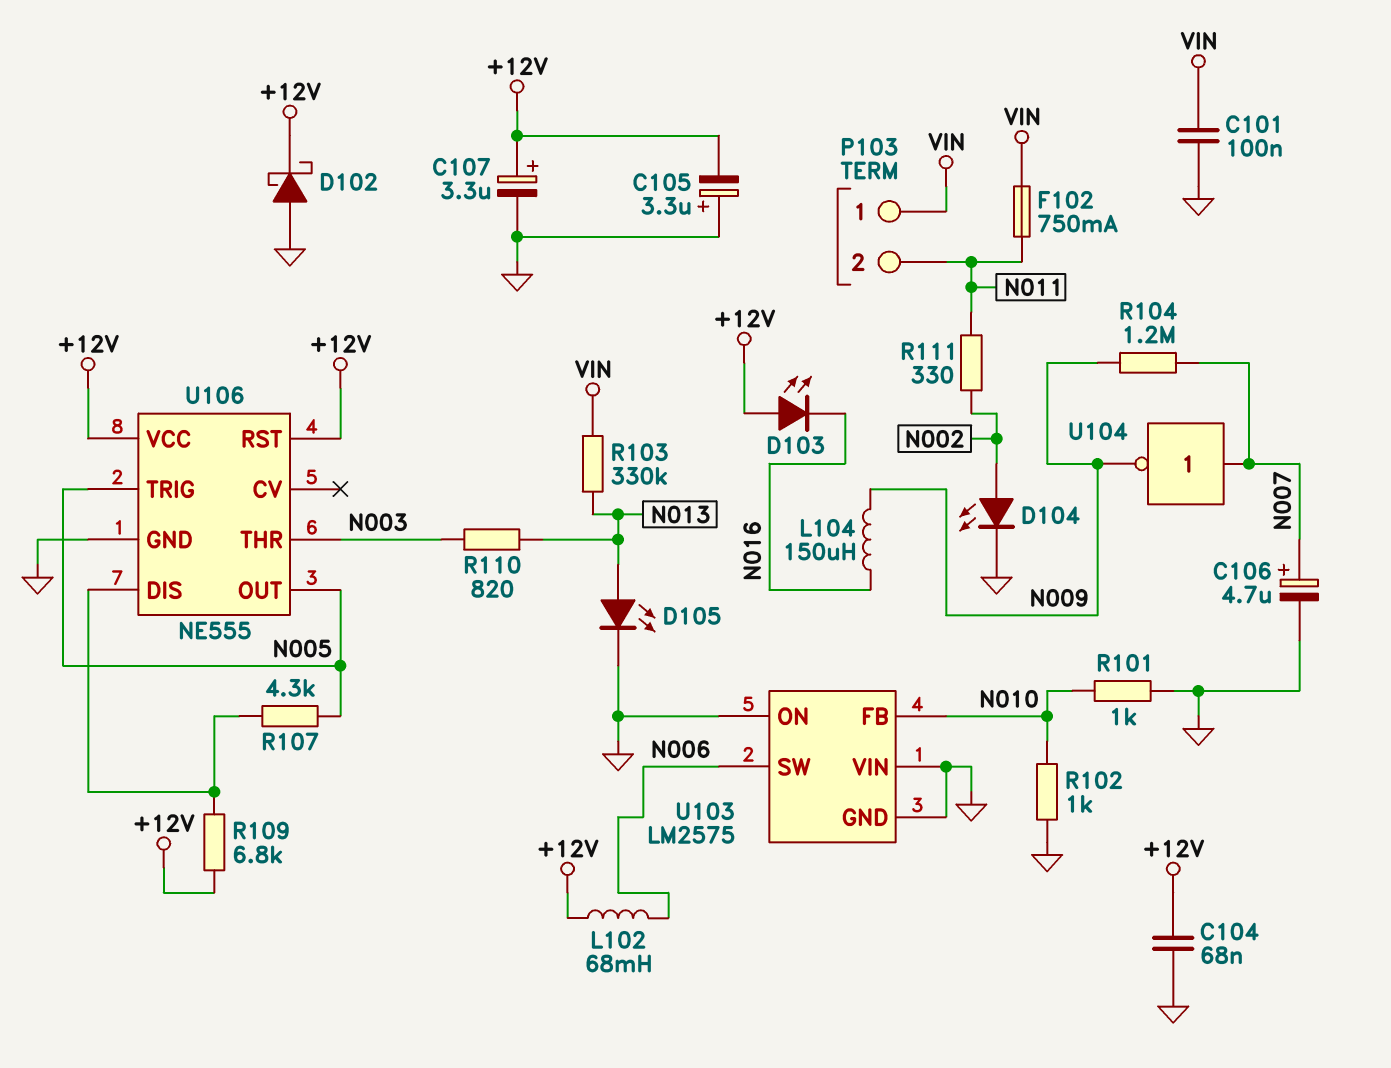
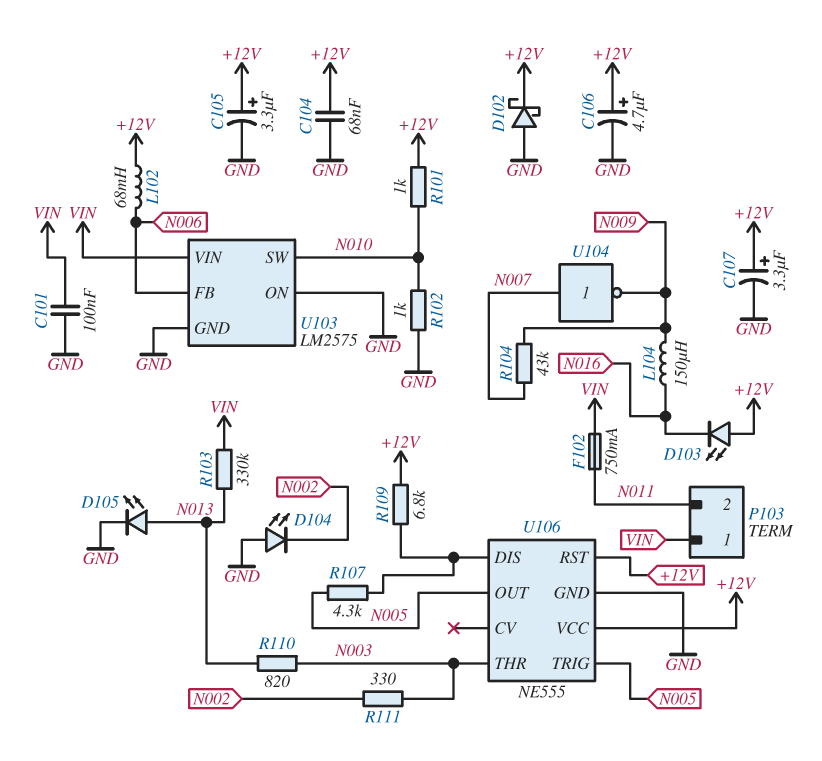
C105: 3.3uF (plus GND, minus +12V) -> 3.3uF (plus +12V, minus GND)
C106: 4.7uF (plus N007, minus GND) -> 4.7uF (plus +12V, minus GND)
D104: LED (A N002, K GND) -> LED (A GND, K N002)
R101: 1k (GND, N010) -> 1k (+12V, N010)
R104: 1.2M (N007, N009) -> 43k (N007, N009)
R111: 330 (N002, N011) -> 330 (N002, N003)
U103 pin FB: N010 -> N006
U103 pin SW: N006 -> N010
U103 pin VIN: GND -> VIN

